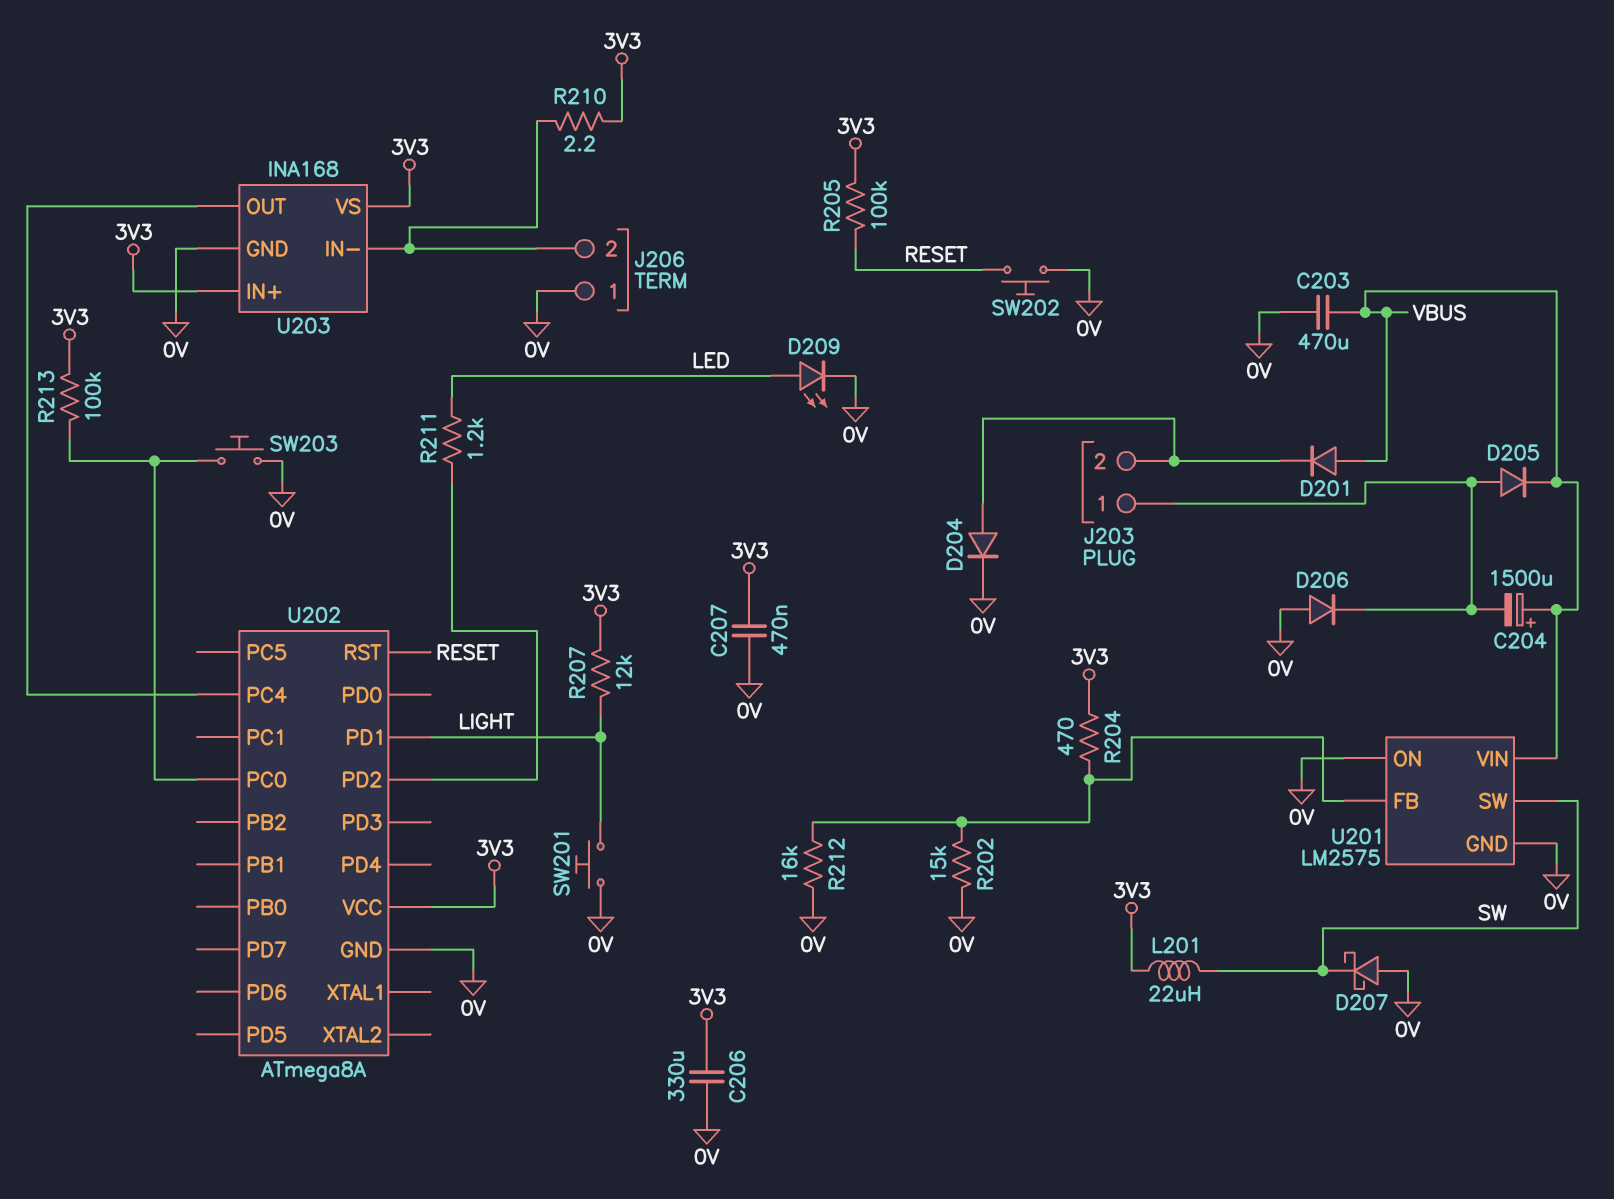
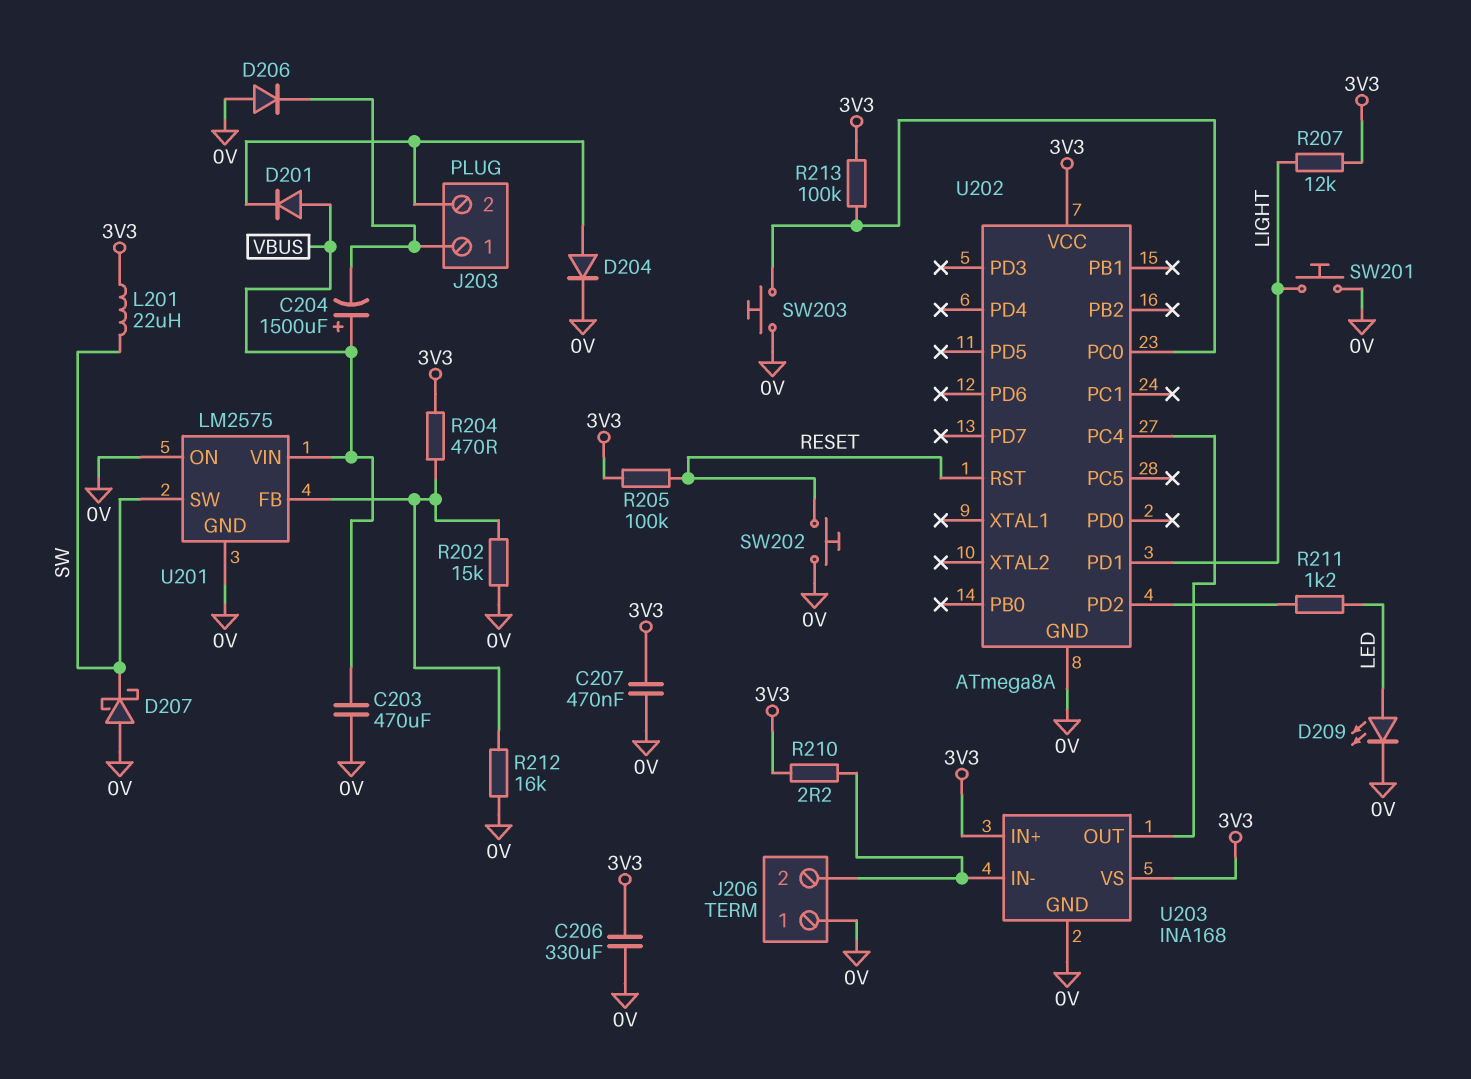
D205: diode (A J203/1, K VBUS) -> none

